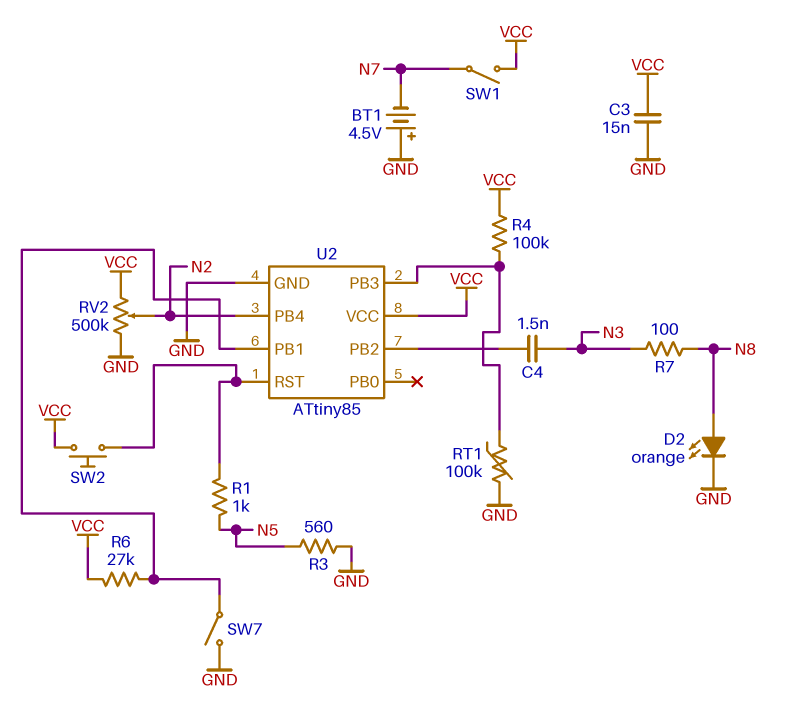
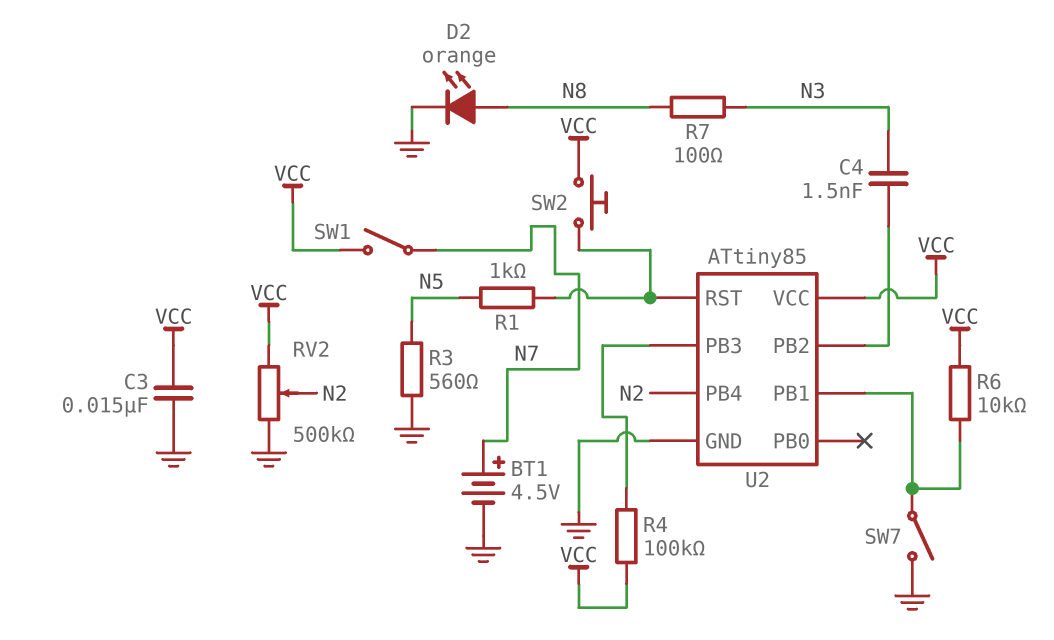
BT1: 4.5V (plus GND, minus N7) -> 4.5V (plus N7, minus GND)
R6: 27k (U2/PB1, VCC) -> 10k (U2/PB1, VCC)
RT1: 100k (GND, U2/PB3) -> none

